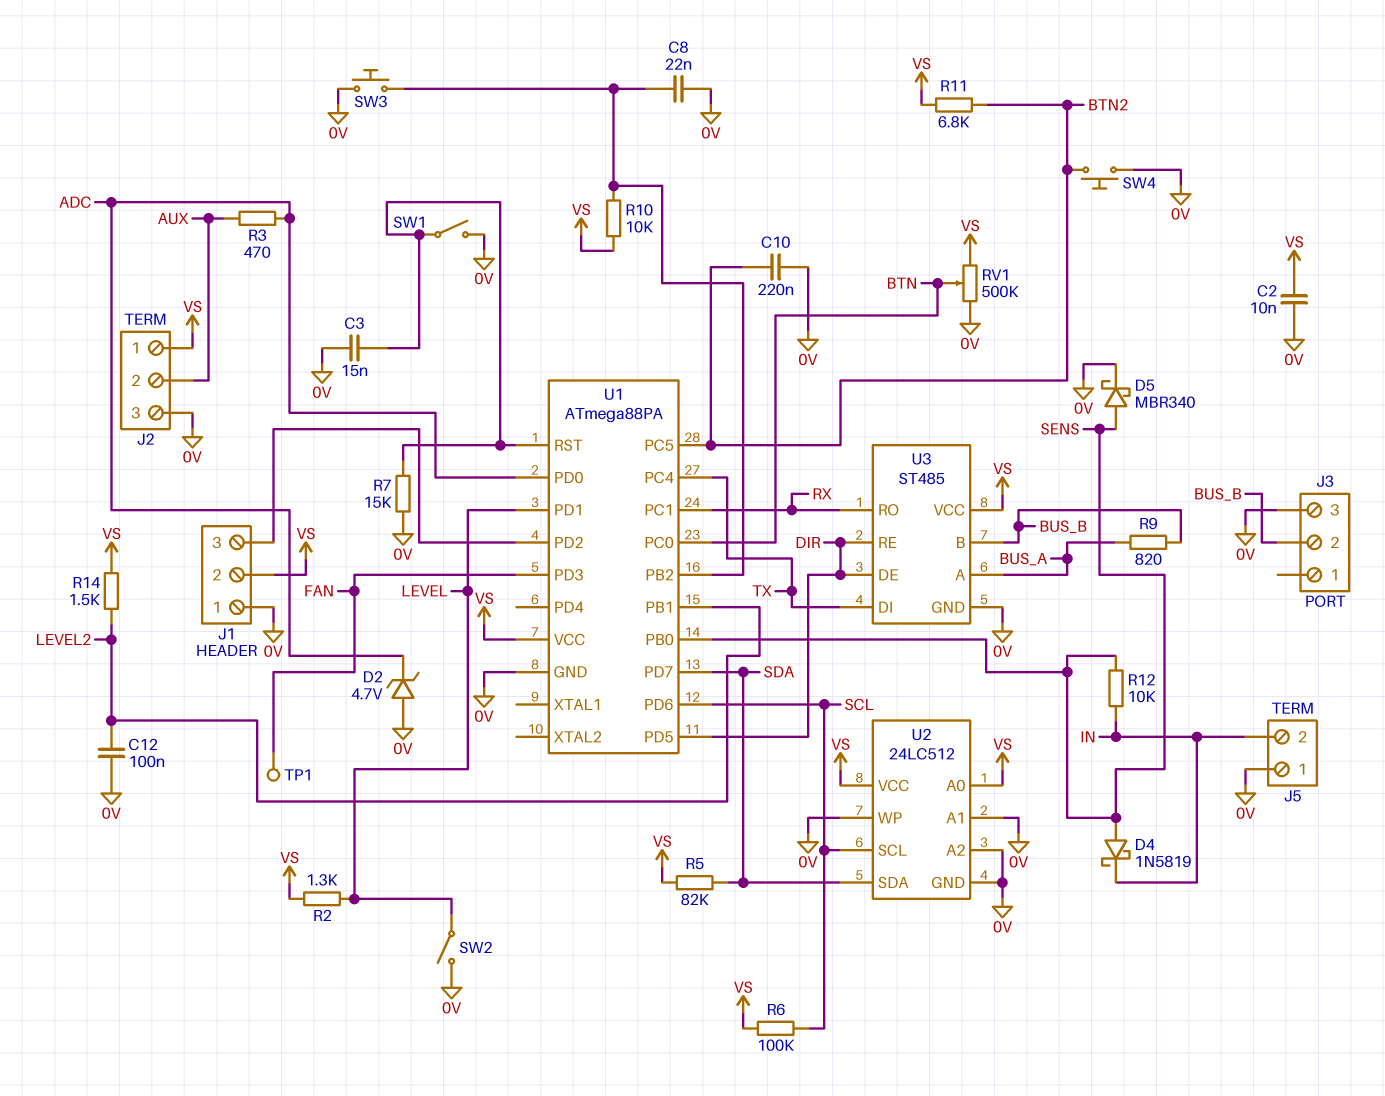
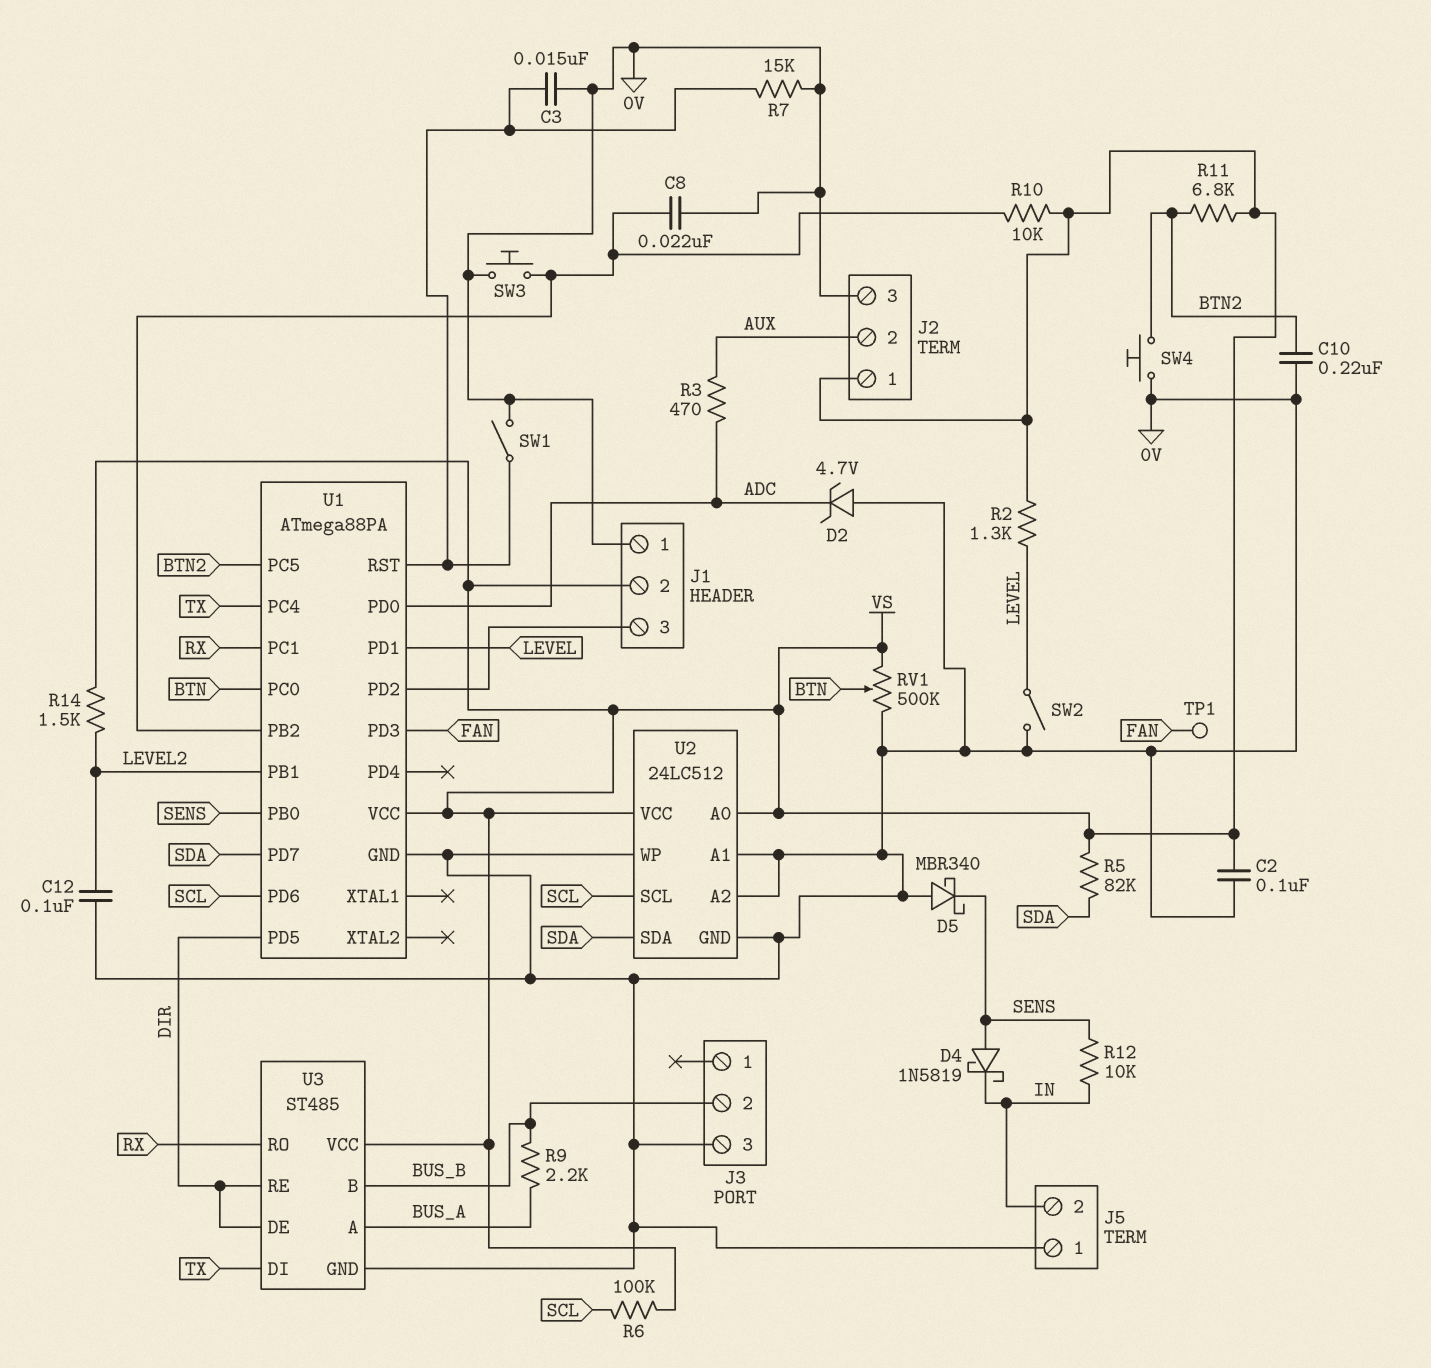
C2: 10nF (0V, VS) -> 100nF (0V, VS)
D5: schottky MBR340 (A SENS, K 0V) -> schottky MBR340 (A 0V, K SENS)
R9: 820 (BUS_A, BUS_B) -> 2.2k (BUS_A, BUS_B)

